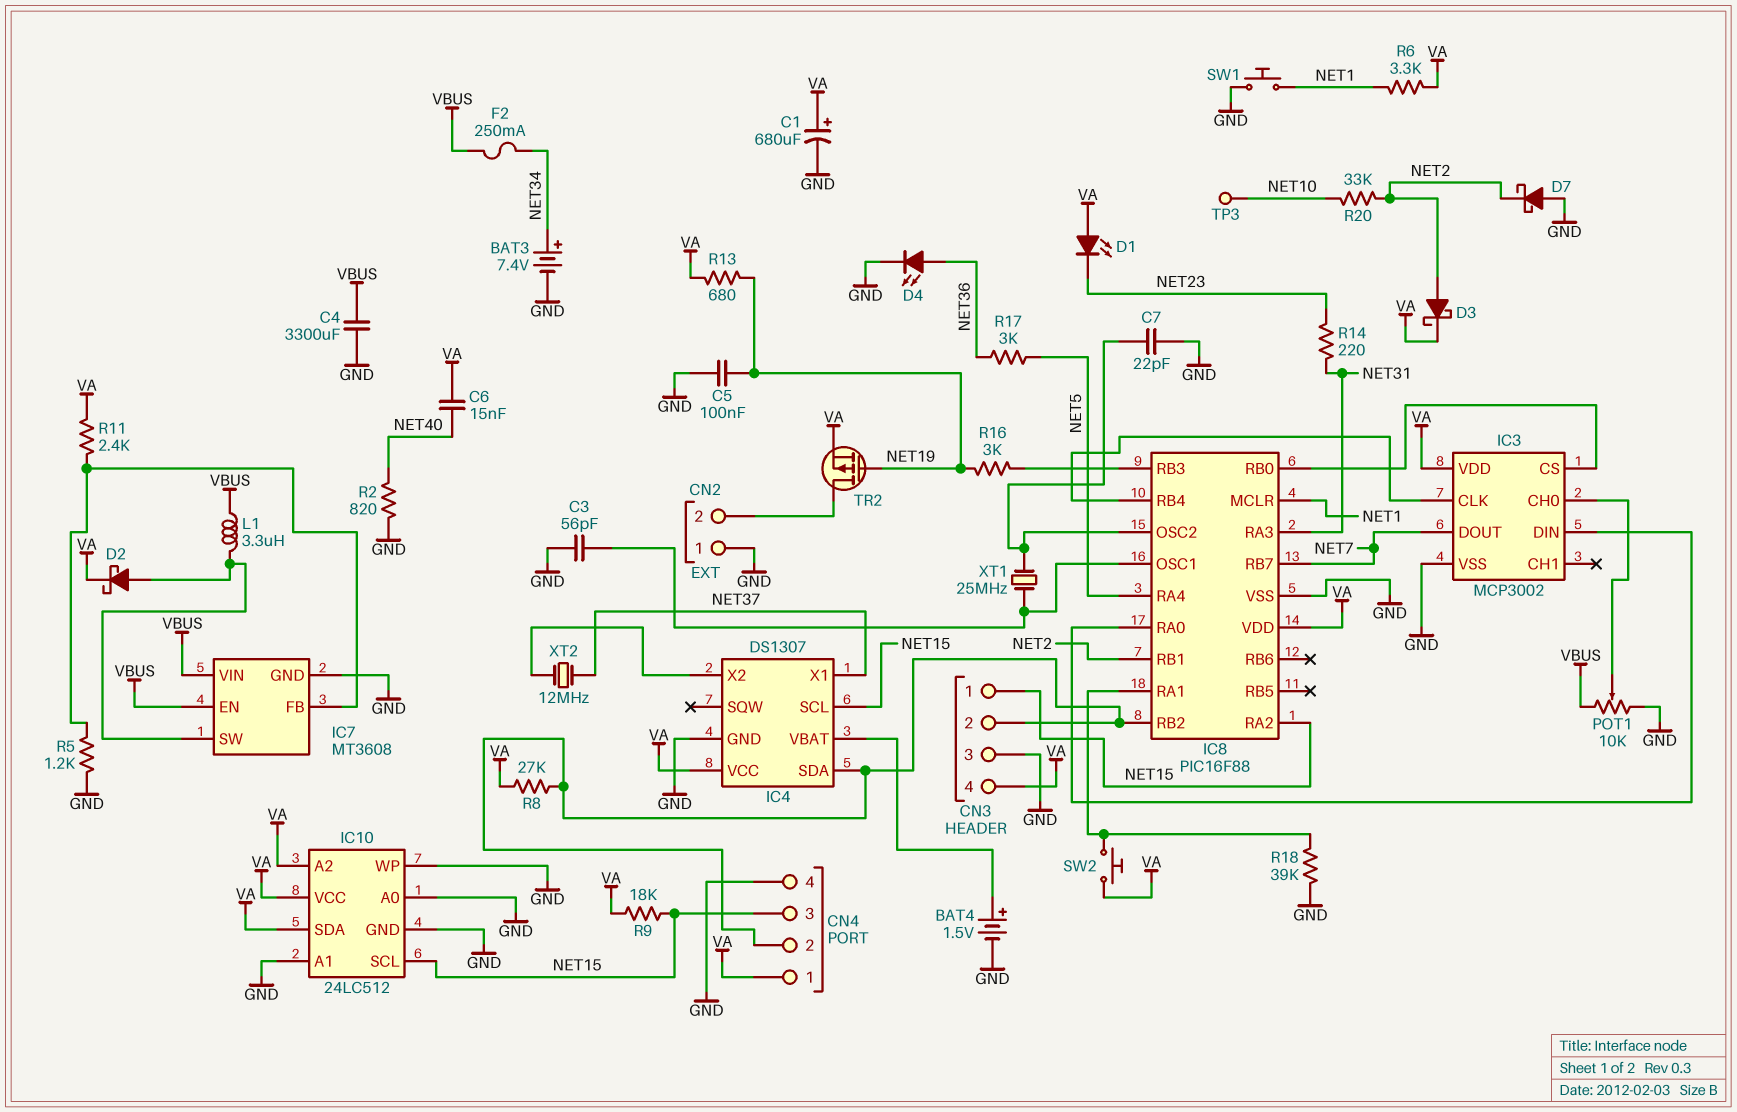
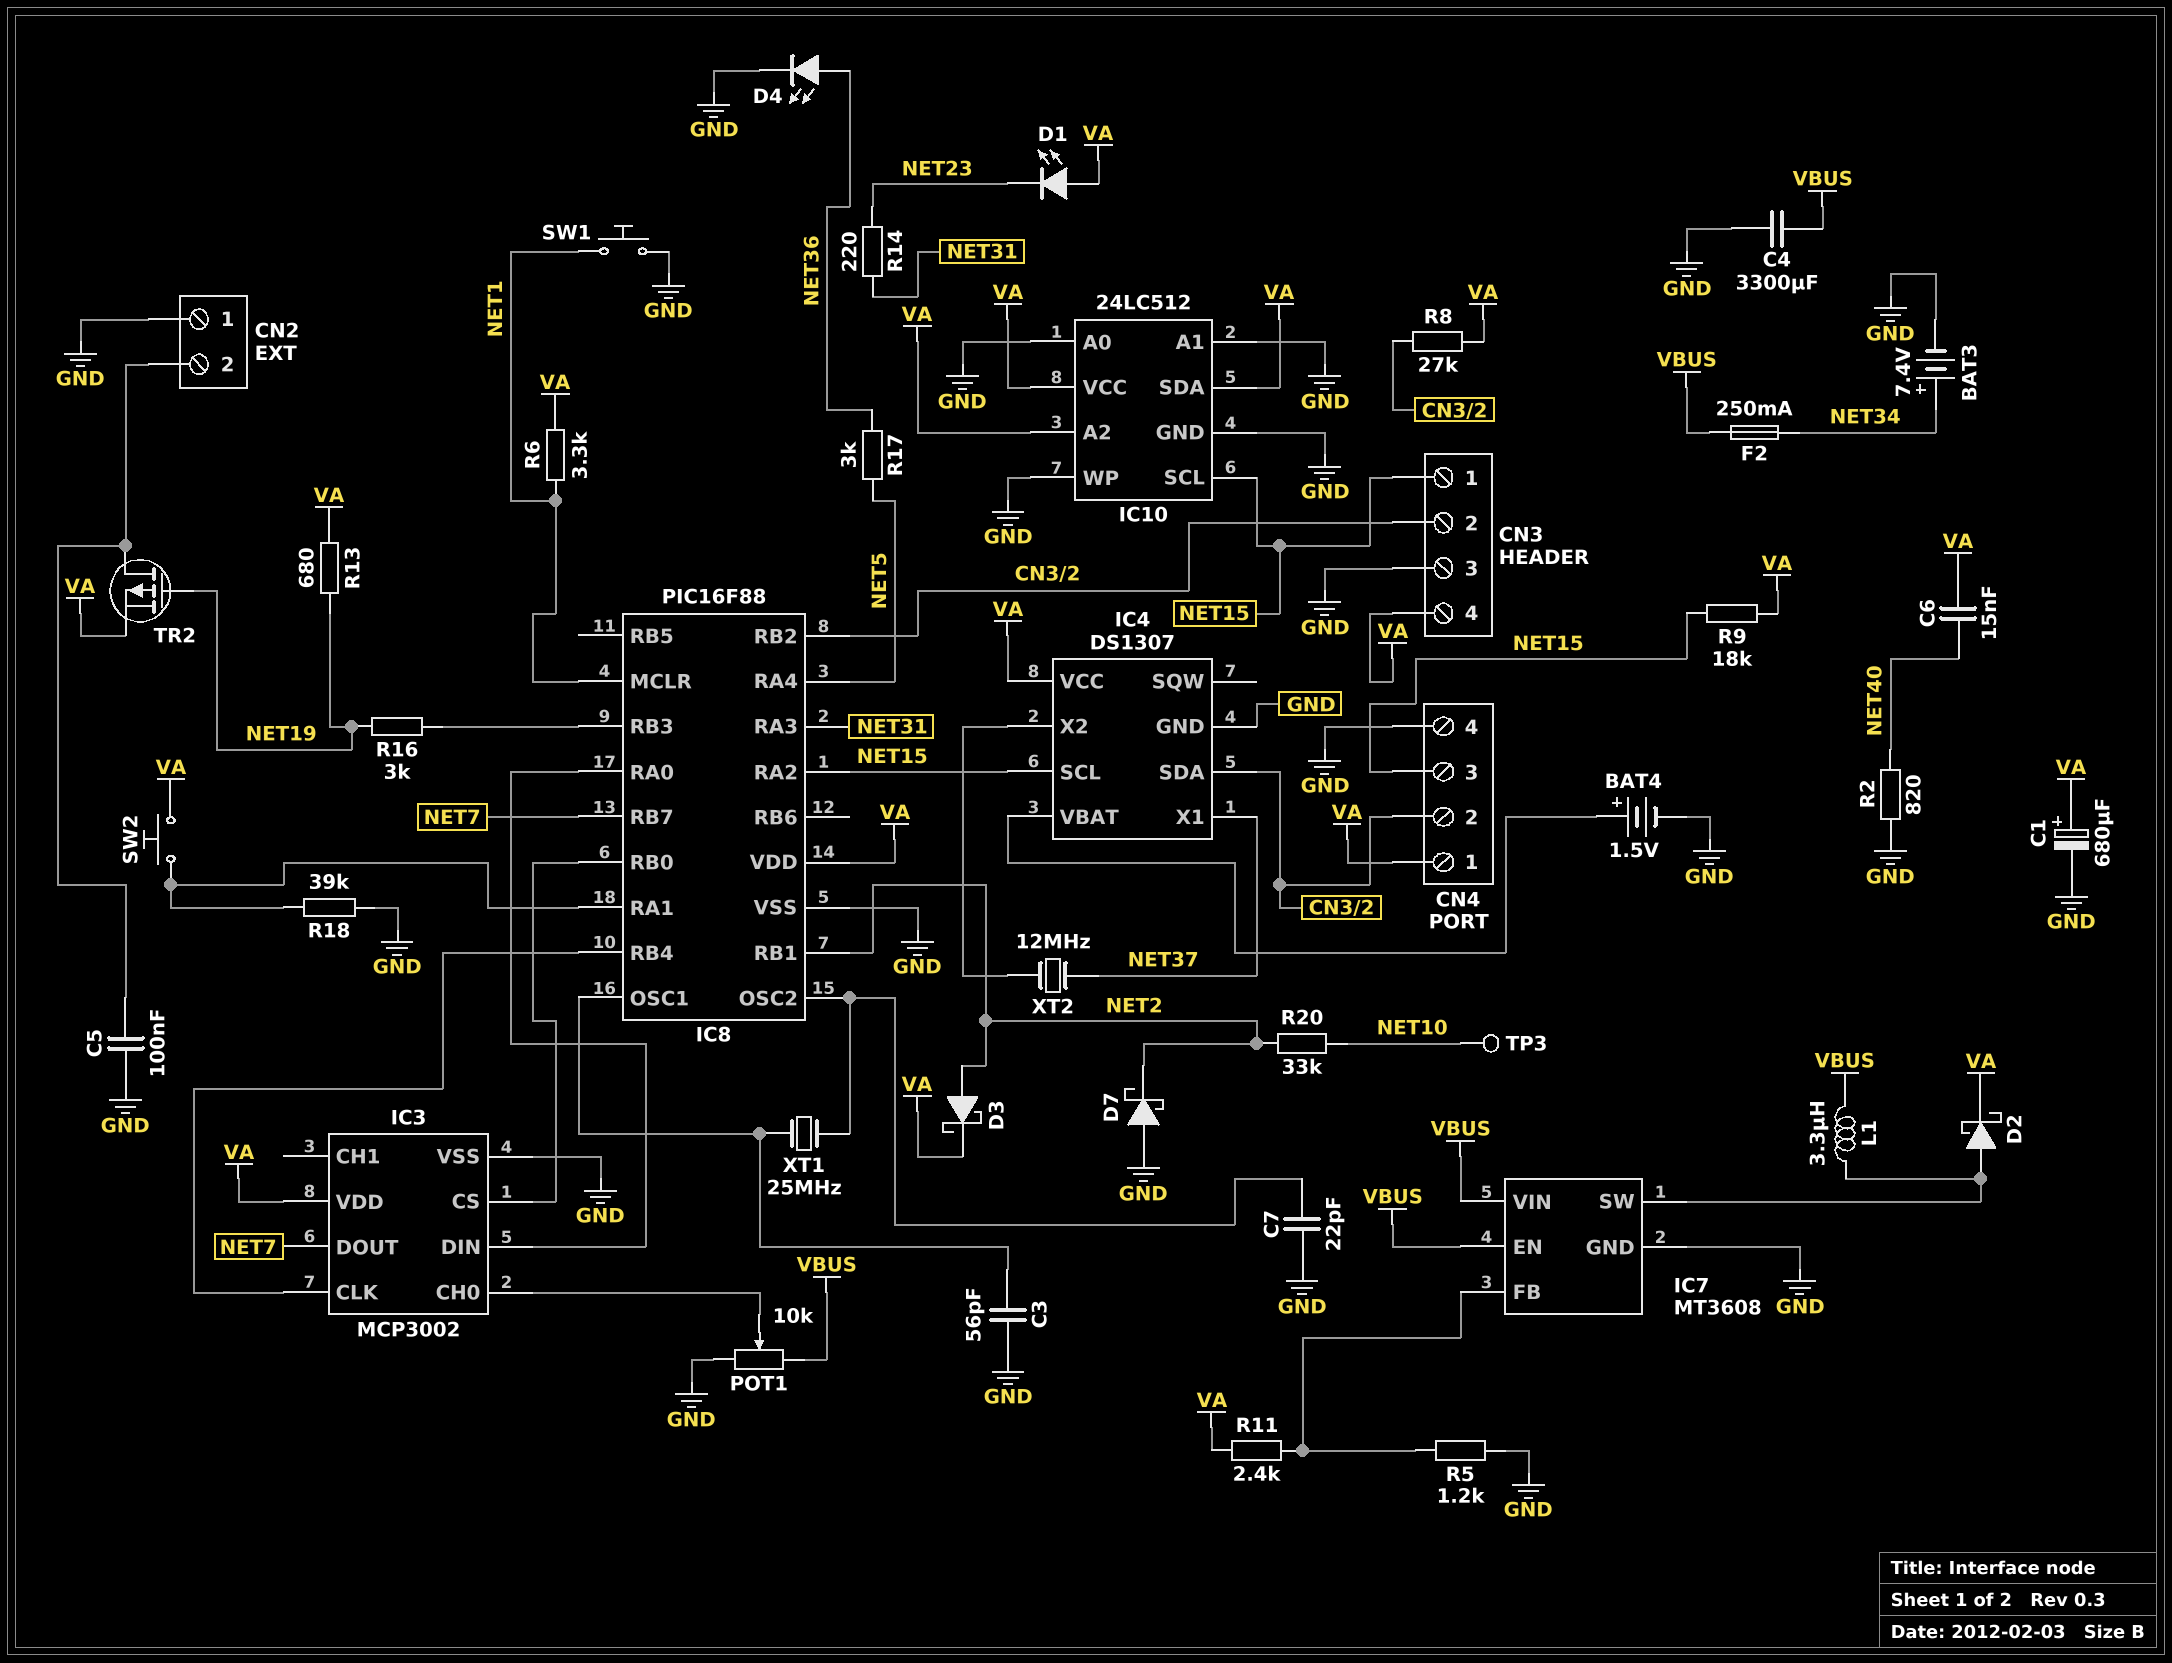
C5: 100nF (GND, NET19) -> 100nF (CN2/2, GND)

